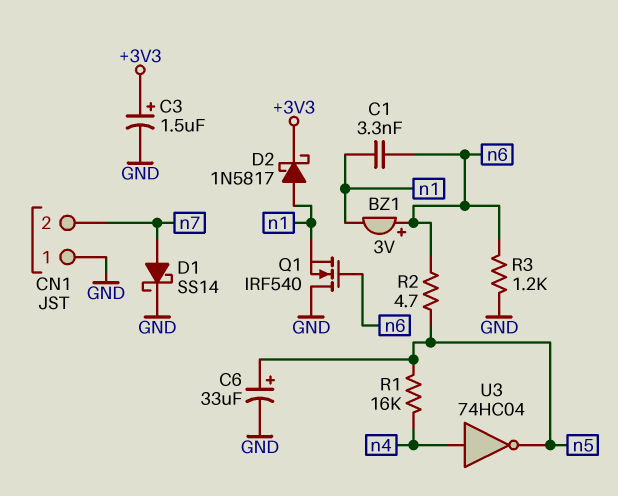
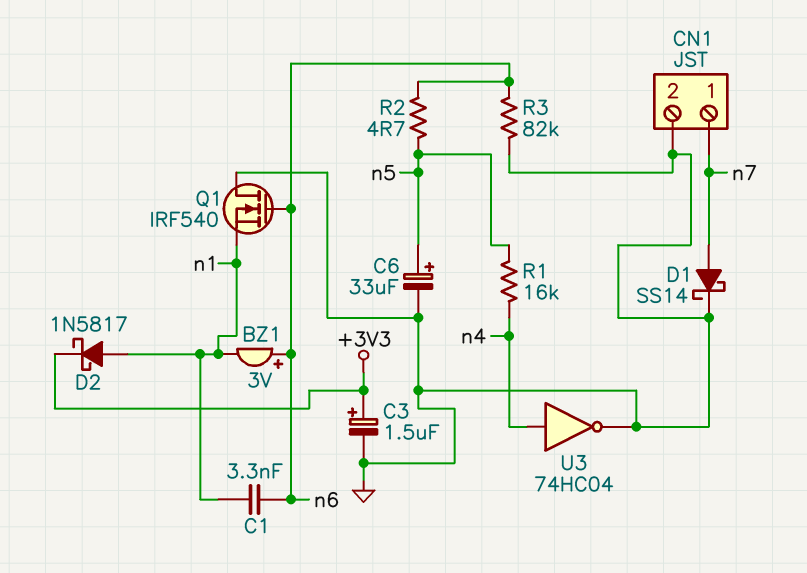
CN1 pin 1: GND -> n7
CN1 pin 2: n7 -> GND
R3: 1.2k (GND, n6) -> 82k (GND, n6)
U3: NOT 74HC04 (in n4, out n5) -> NOT 74HC04 (in n4, out GND)

